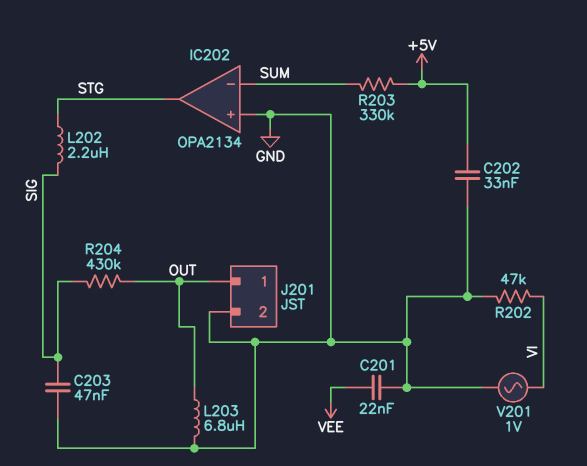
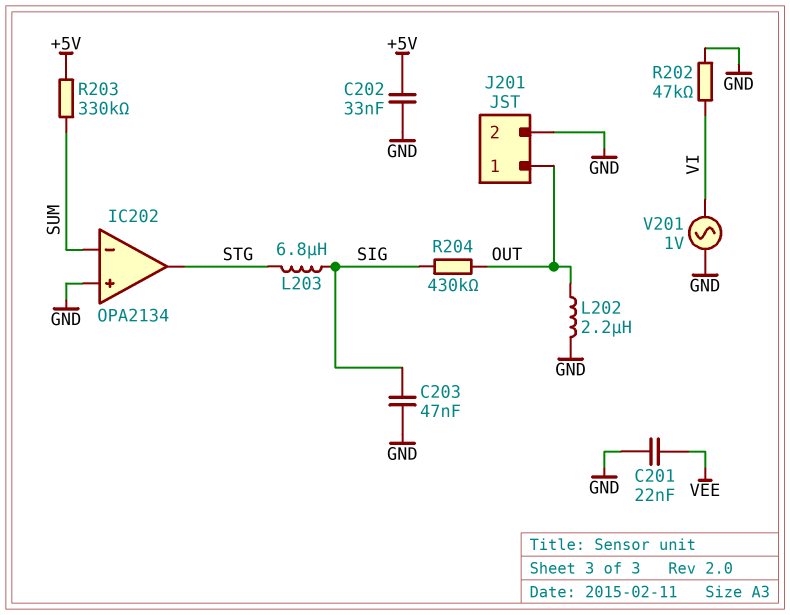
L202: 2.2uH (SIG, STG) -> 2.2uH (GND, OUT)
L203: 6.8uH (GND, OUT) -> 6.8uH (SIG, STG)

